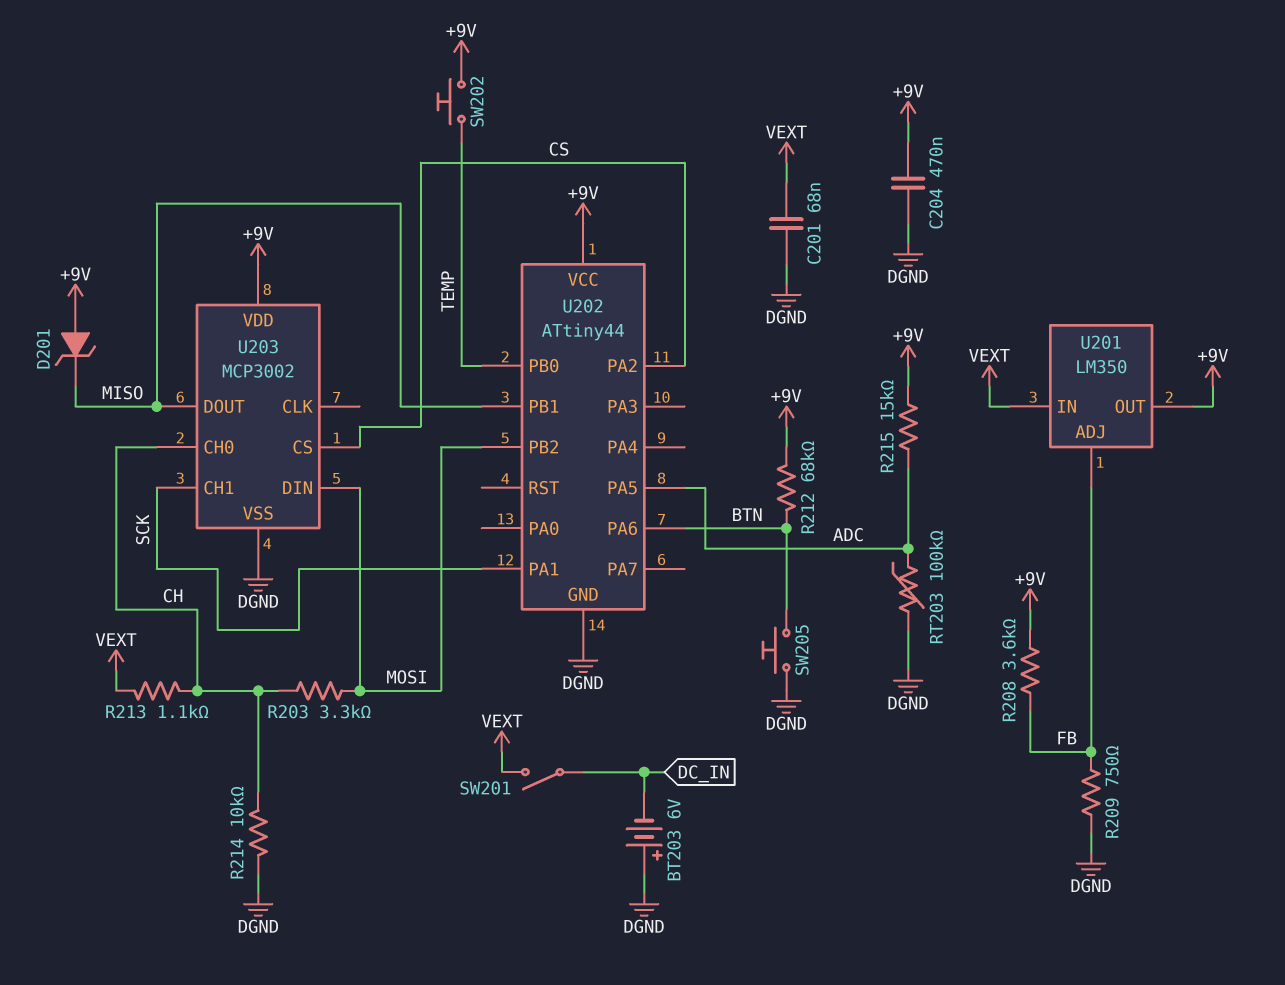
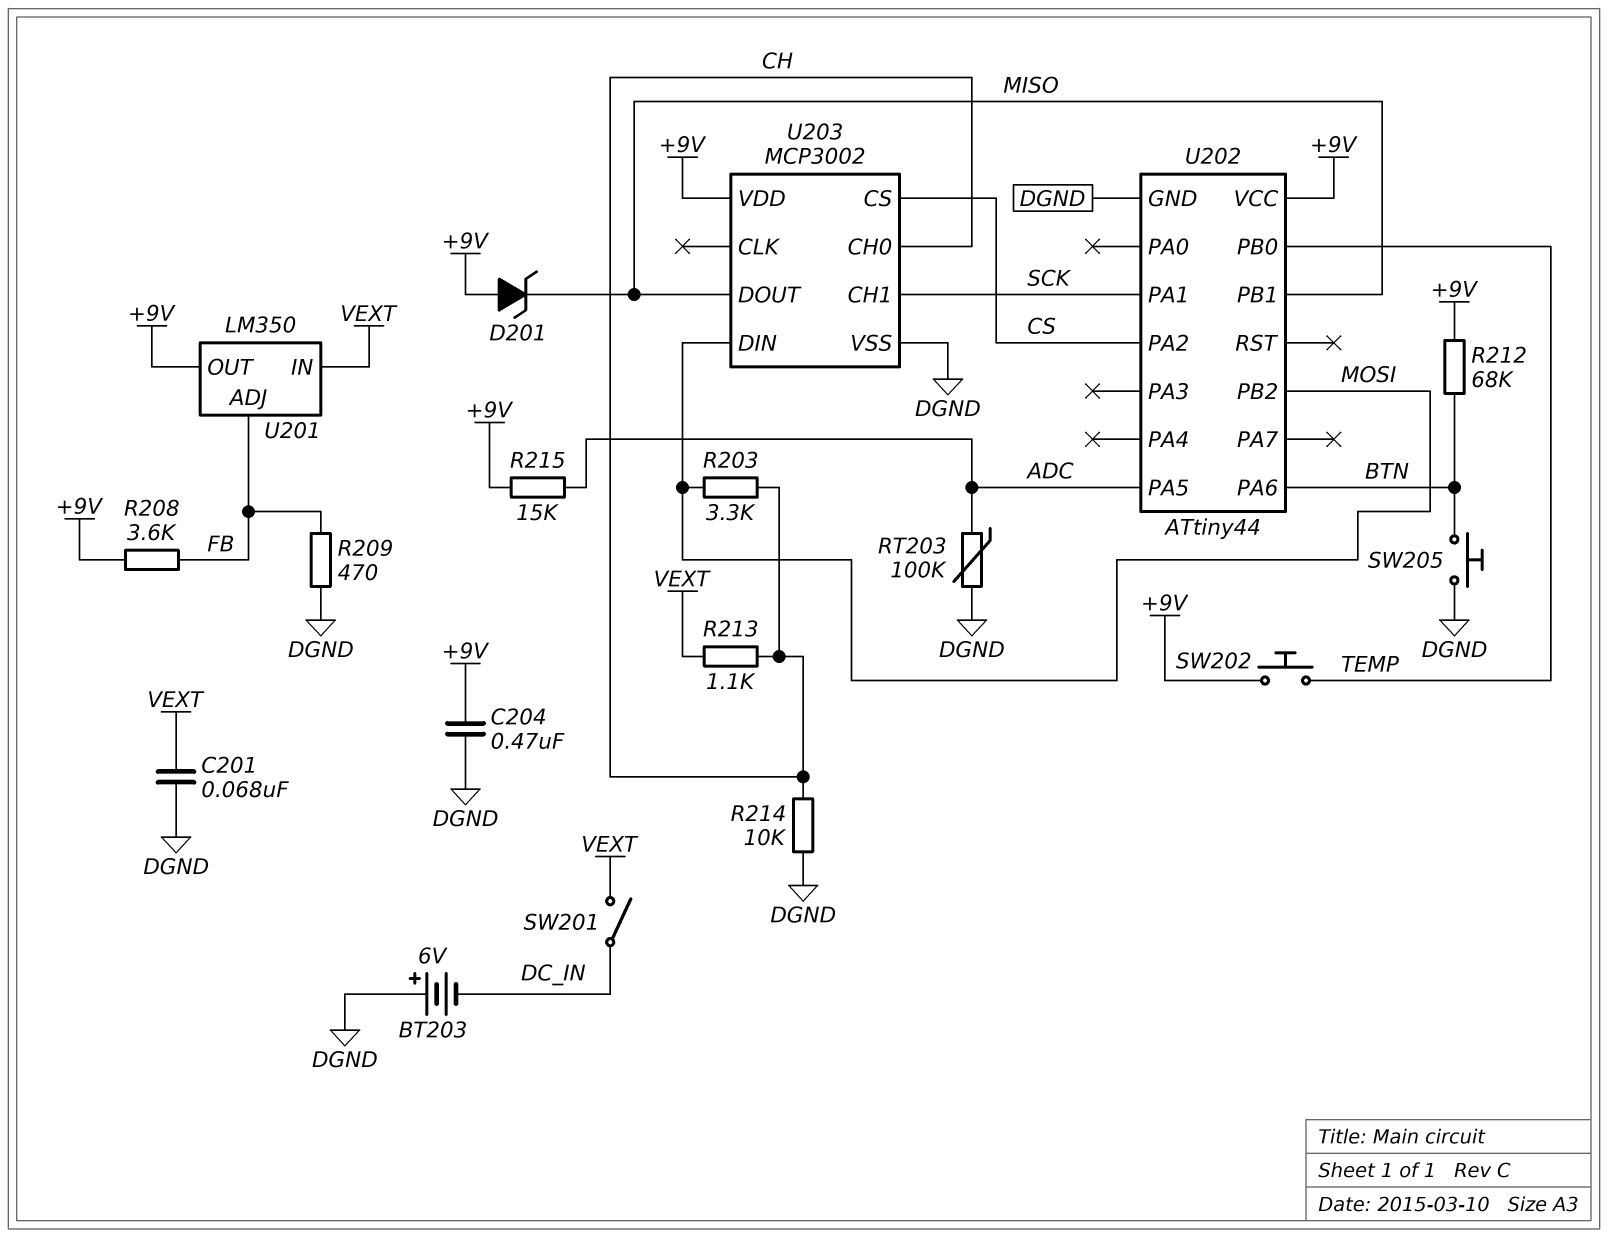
R209: 750 (DGND, FB) -> 470 (DGND, FB)

